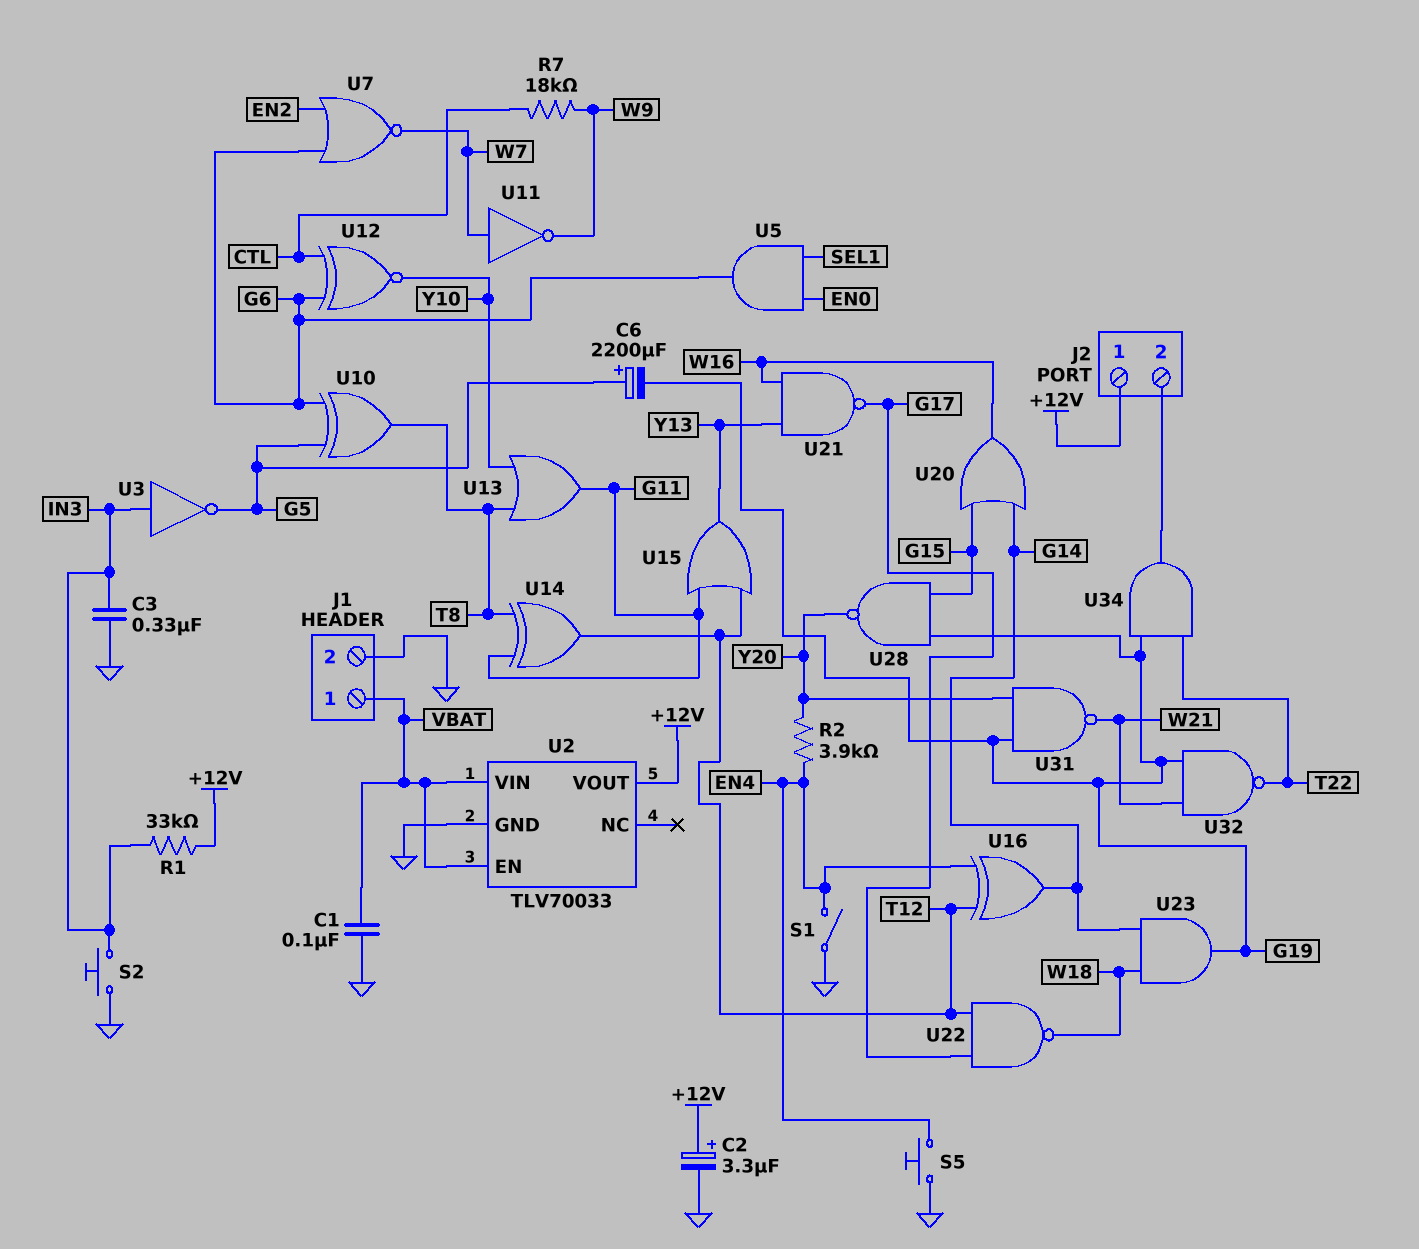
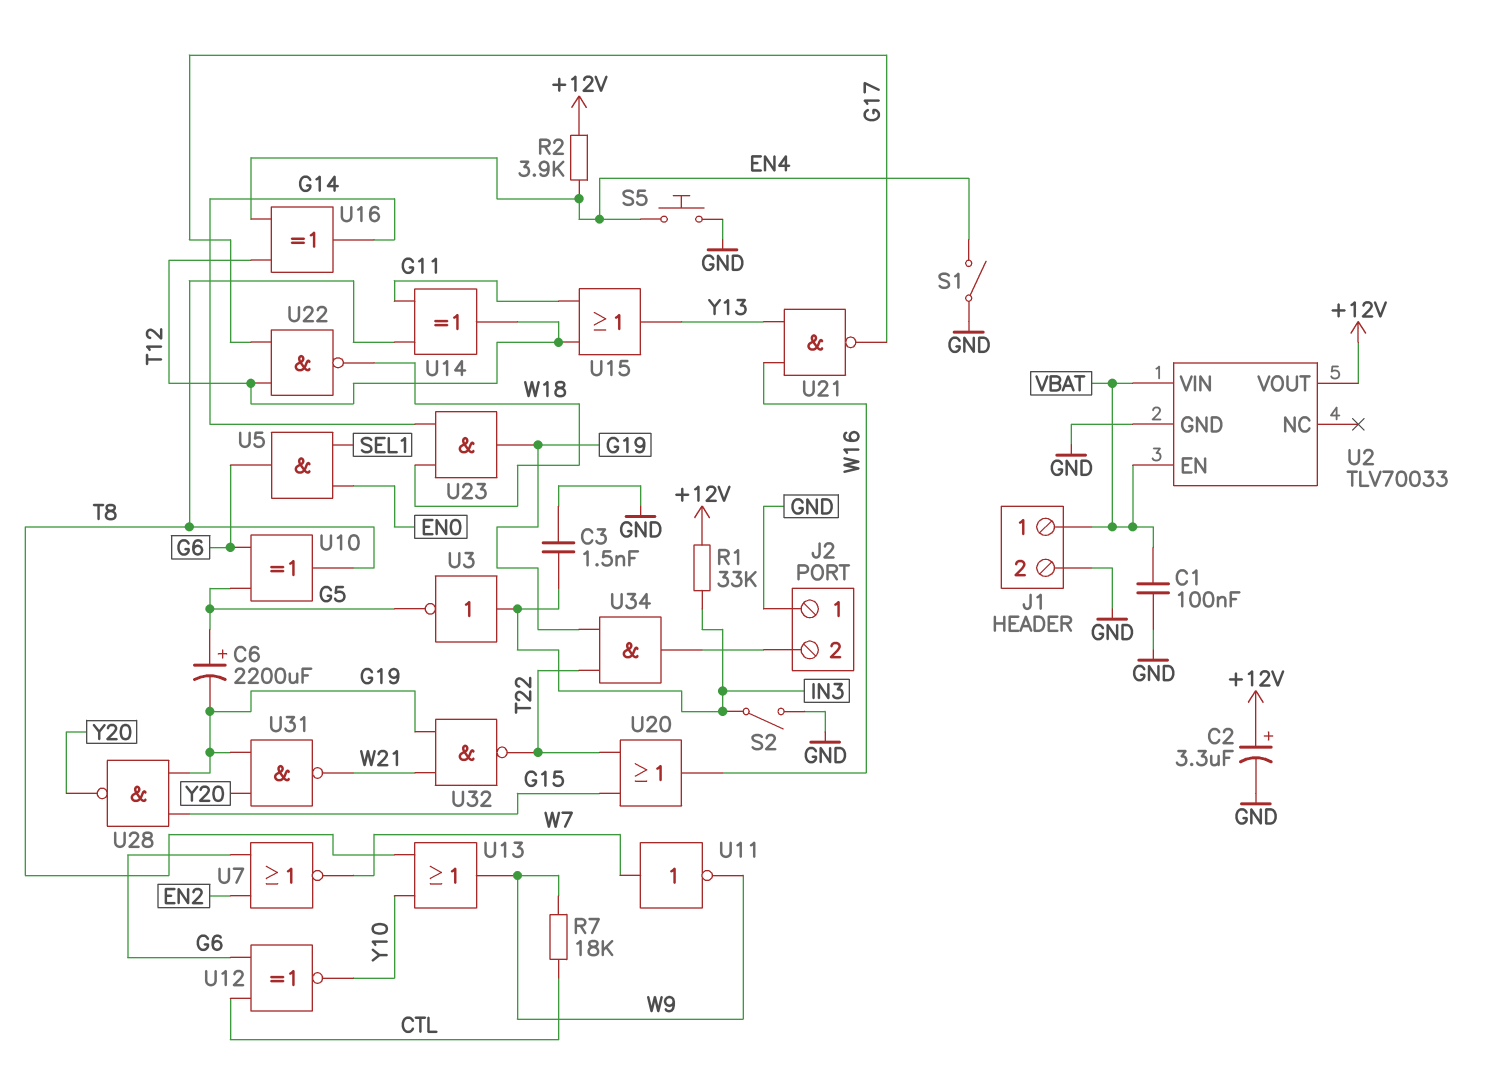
C3: 330nF (GND, IN3) -> 1.5nF (GND, IN3)
J2 pin 1: +12V -> GND
R2: 3.9k (EN4, Y20) -> 3.9k (+12V, EN4)
S2: button (GND, IN3) -> switch (GND, IN3)
U13: OR (in T8, in Y10, out G11) -> OR (in T8, in Y10, out W9)
U20: OR (in G14, in G15, out W16) -> OR (in G15, in T22, out W16)

